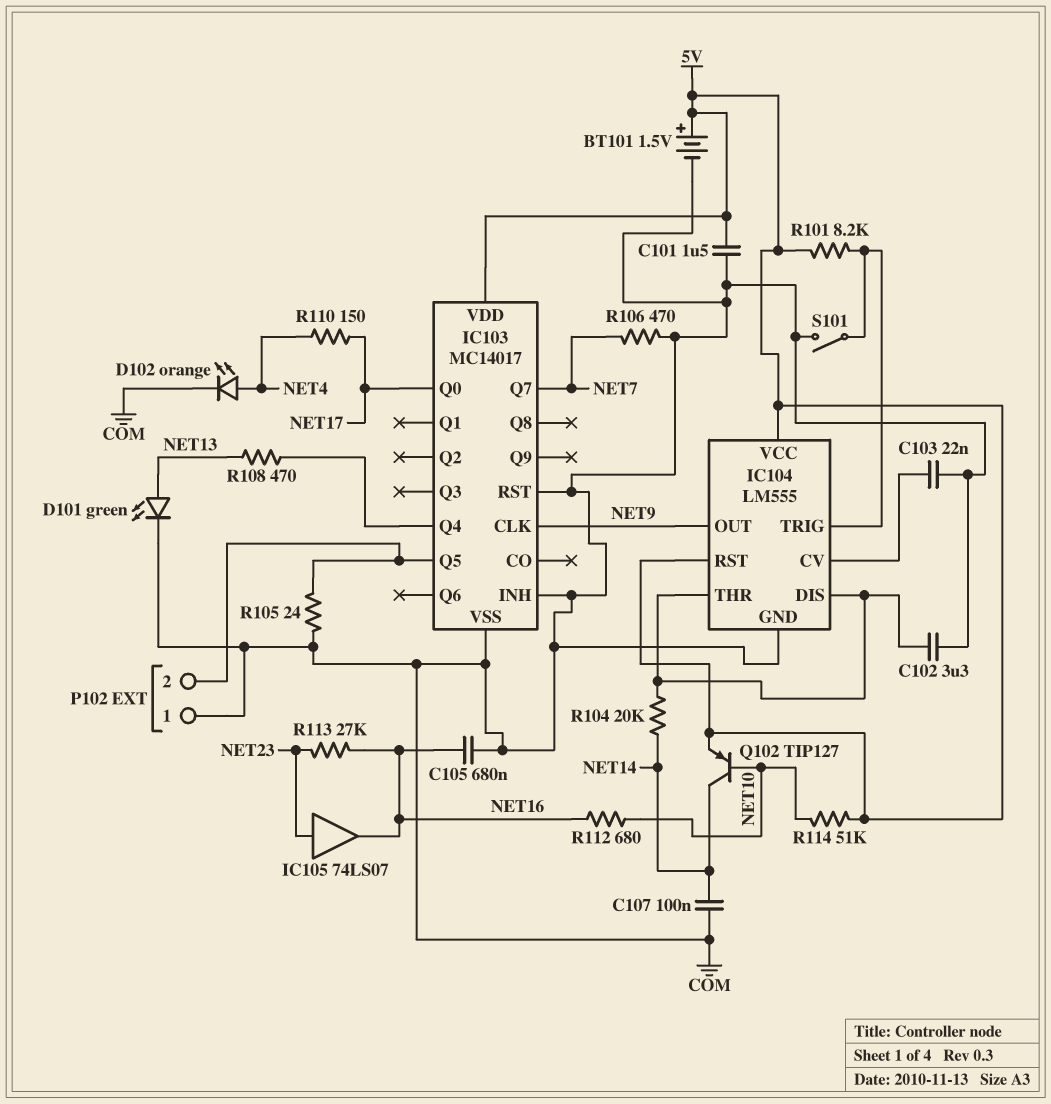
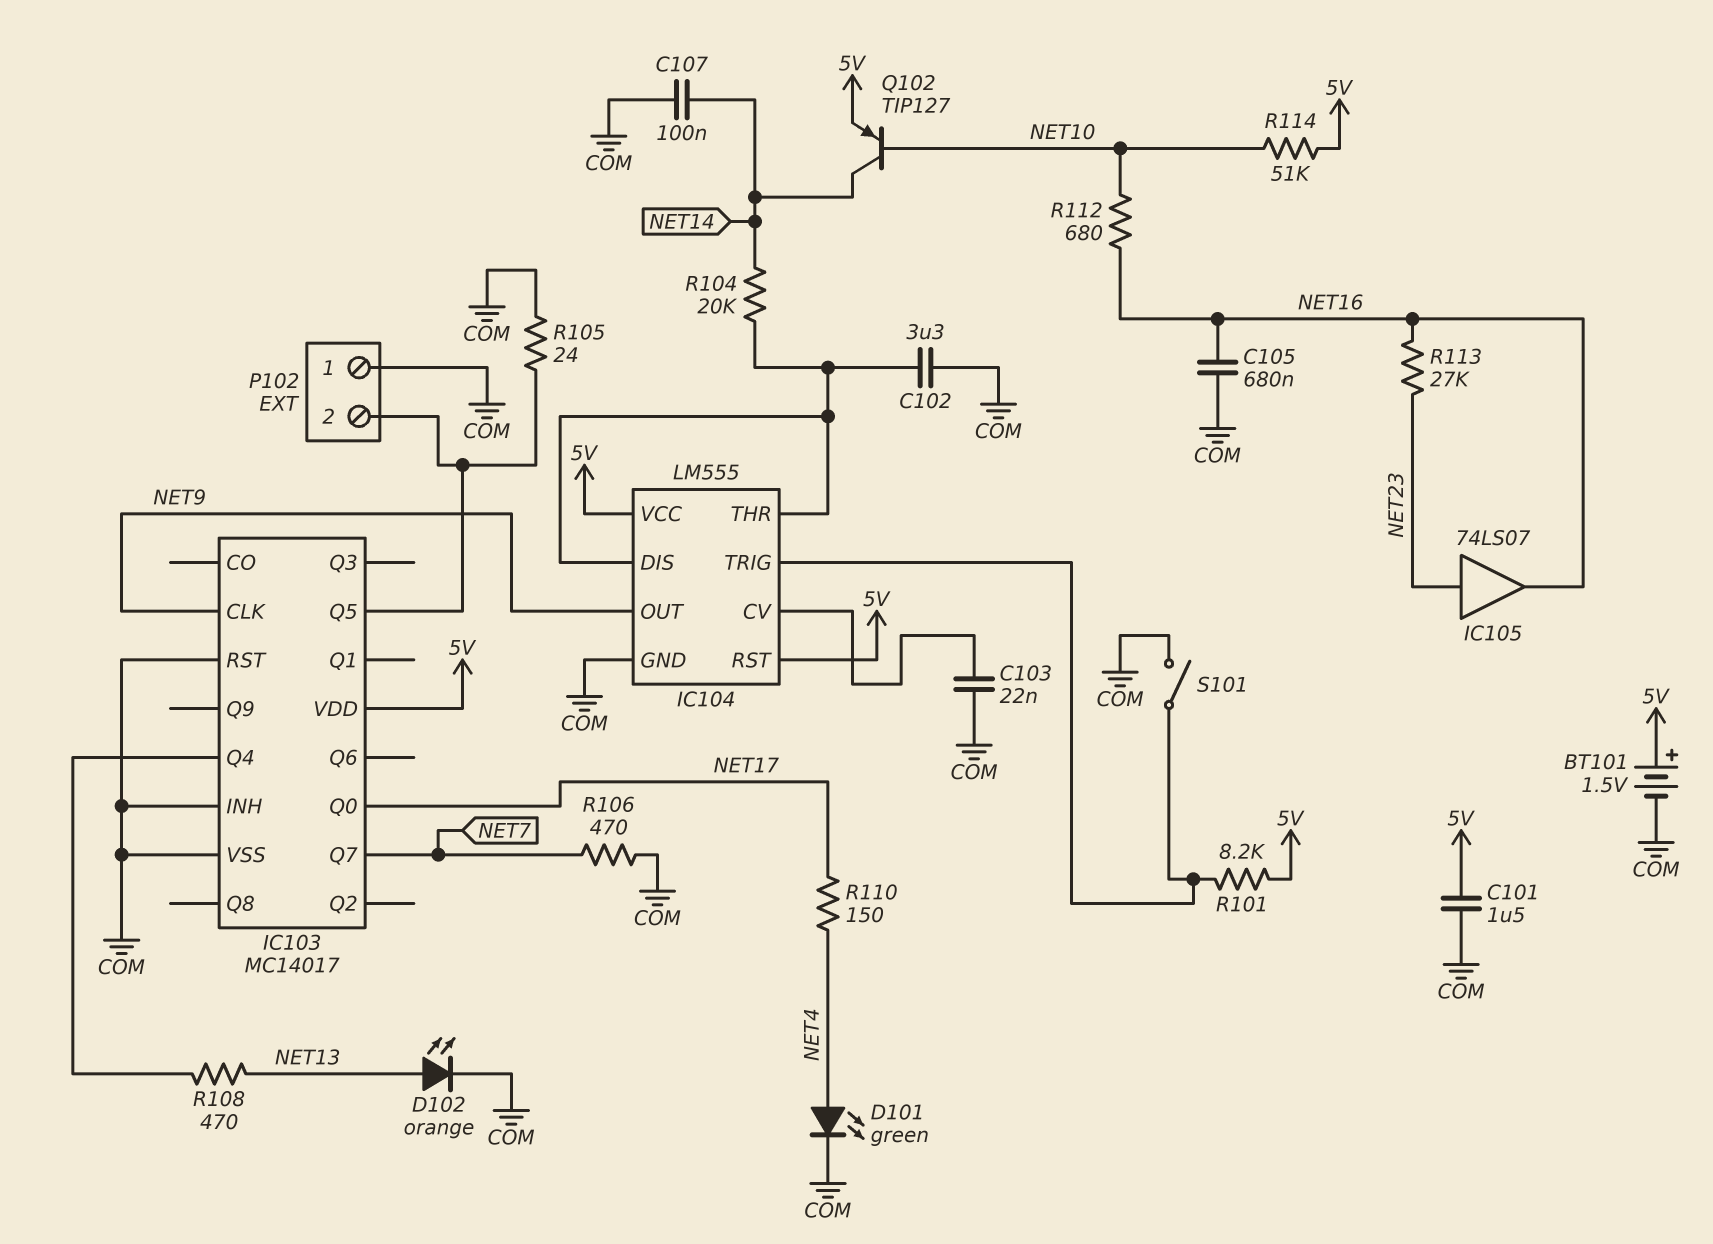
D101: LED green (A NET13, K COM) -> LED green (A NET4, K COM)
D102: LED orange (A NET4, K COM) -> LED orange (A NET13, K COM)

